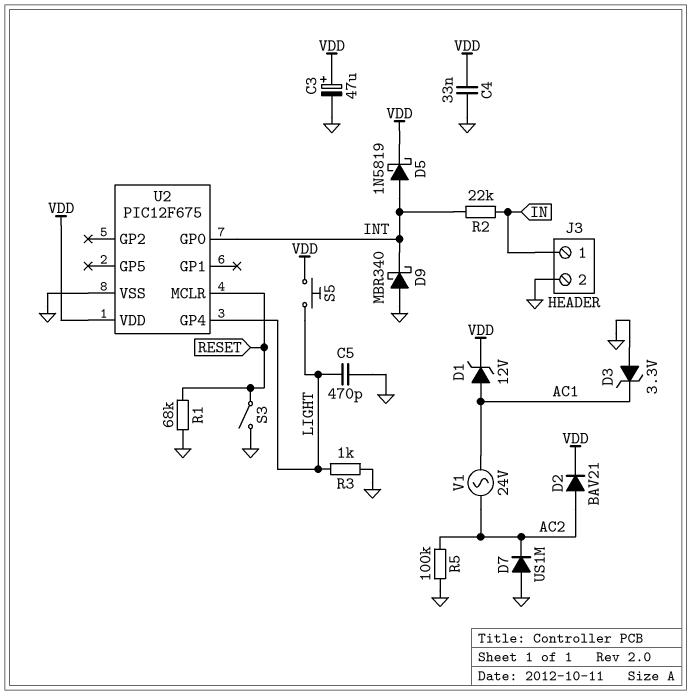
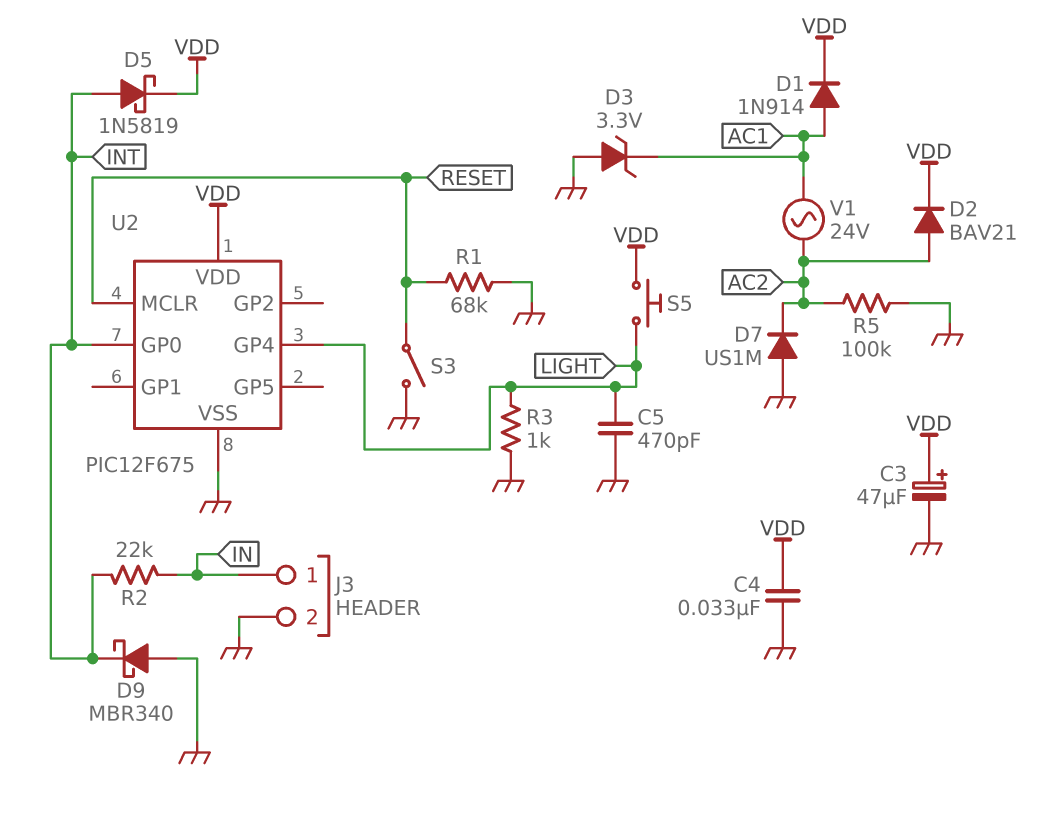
D1: zener 12V (A AC1, K VDD) -> diode 1N914 (A AC1, K VDD)

